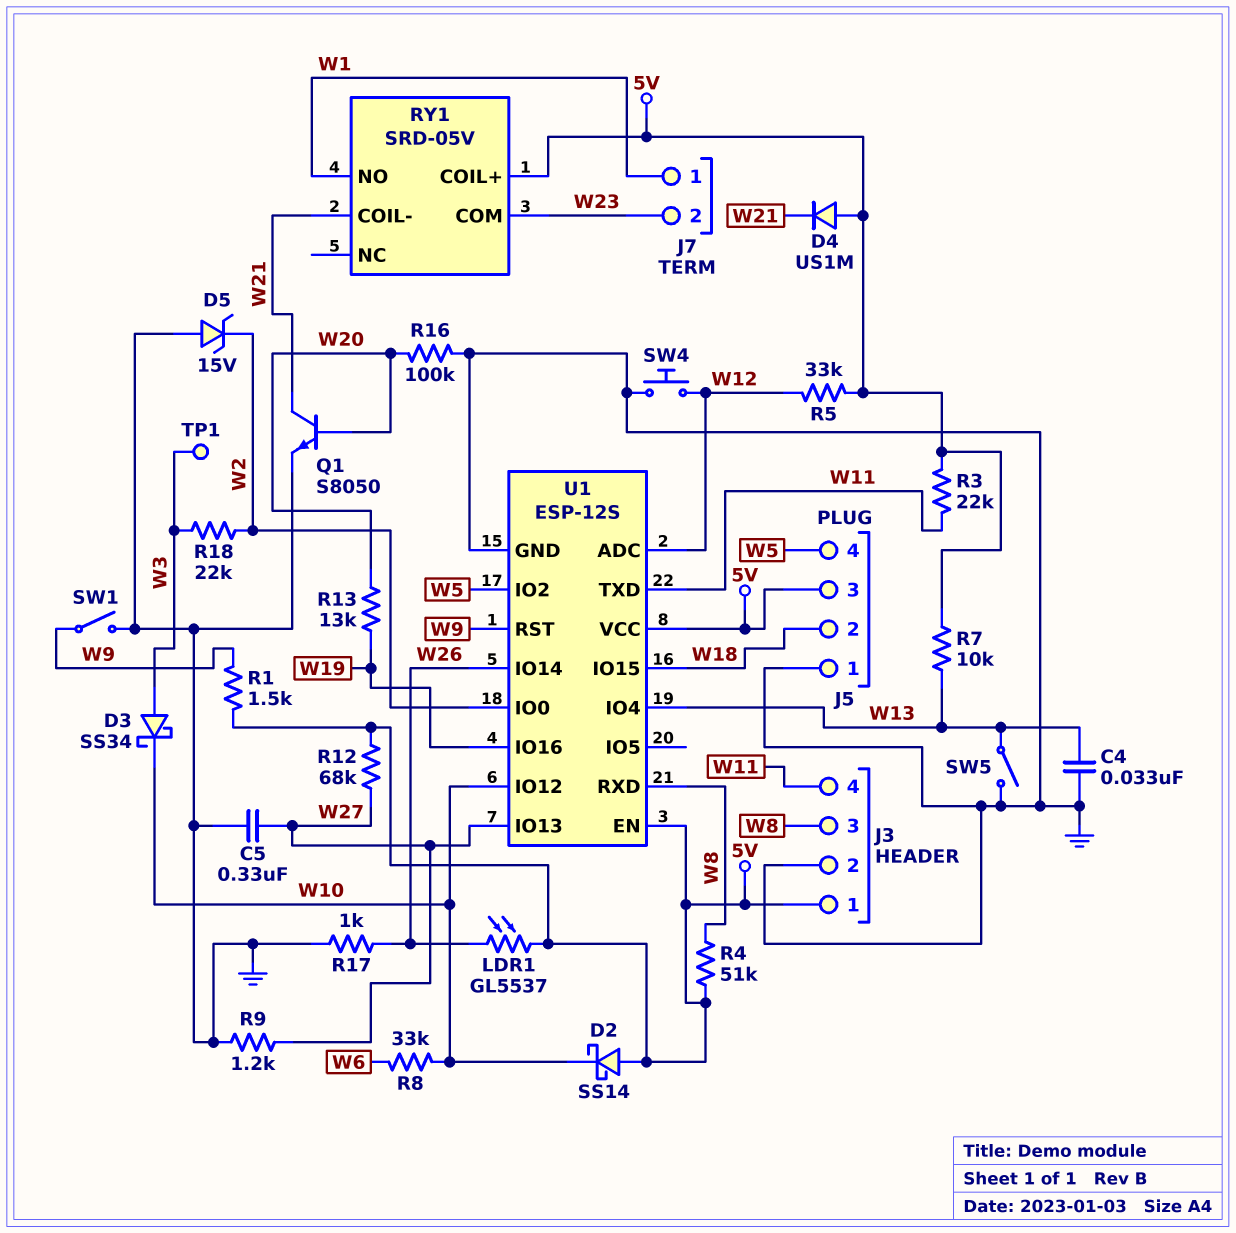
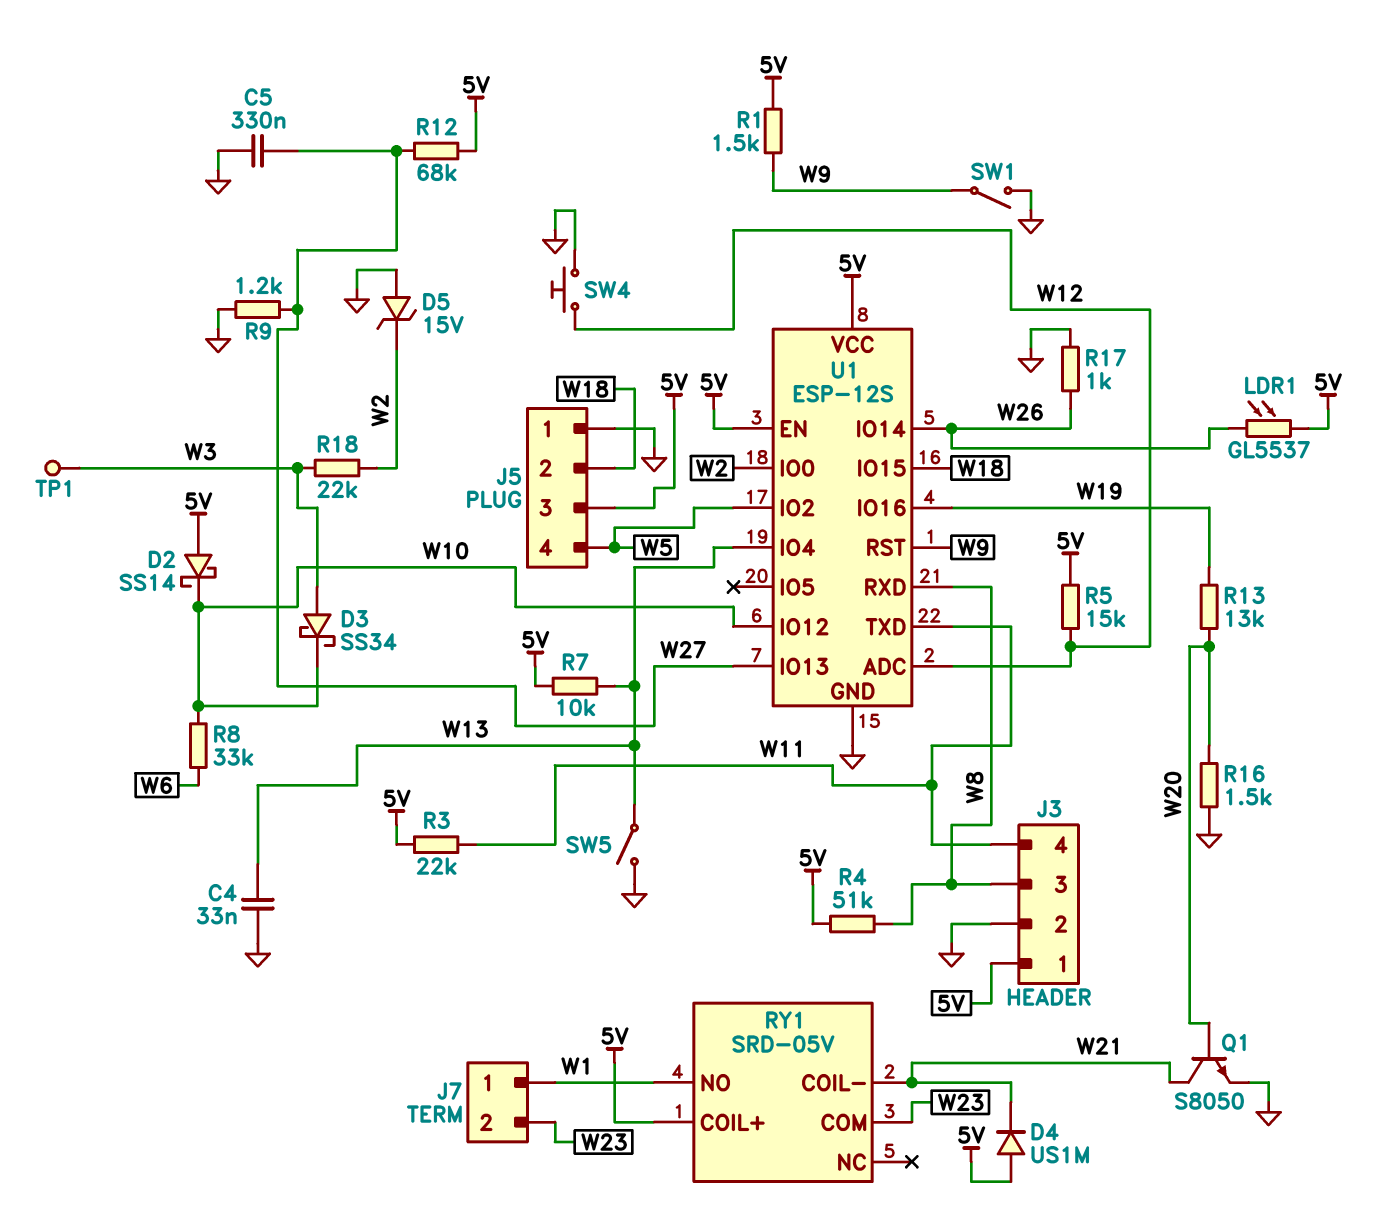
R5: 33k (5V, W12) -> 15k (5V, W12)
R16: 100k (GND, W20) -> 1.5k (GND, W20)

